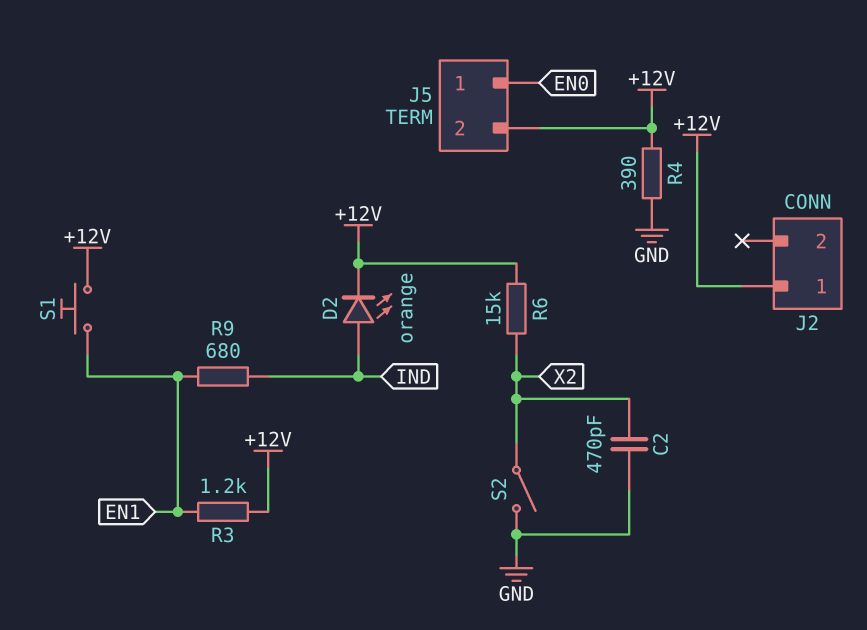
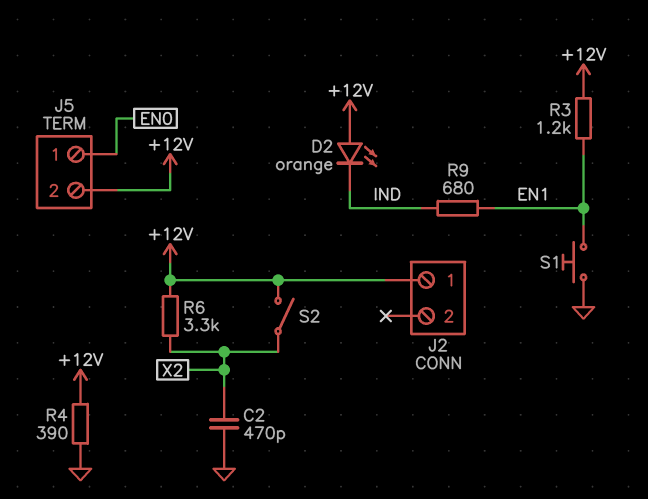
D2: LED orange (A IND, K +12V) -> LED orange (A +12V, K IND)
R6: 15k (+12V, X2) -> 3.3k (+12V, X2)
S1: button (+12V, EN1) -> button (EN1, GND)
S2: switch (GND, X2) -> switch (+12V, X2)

